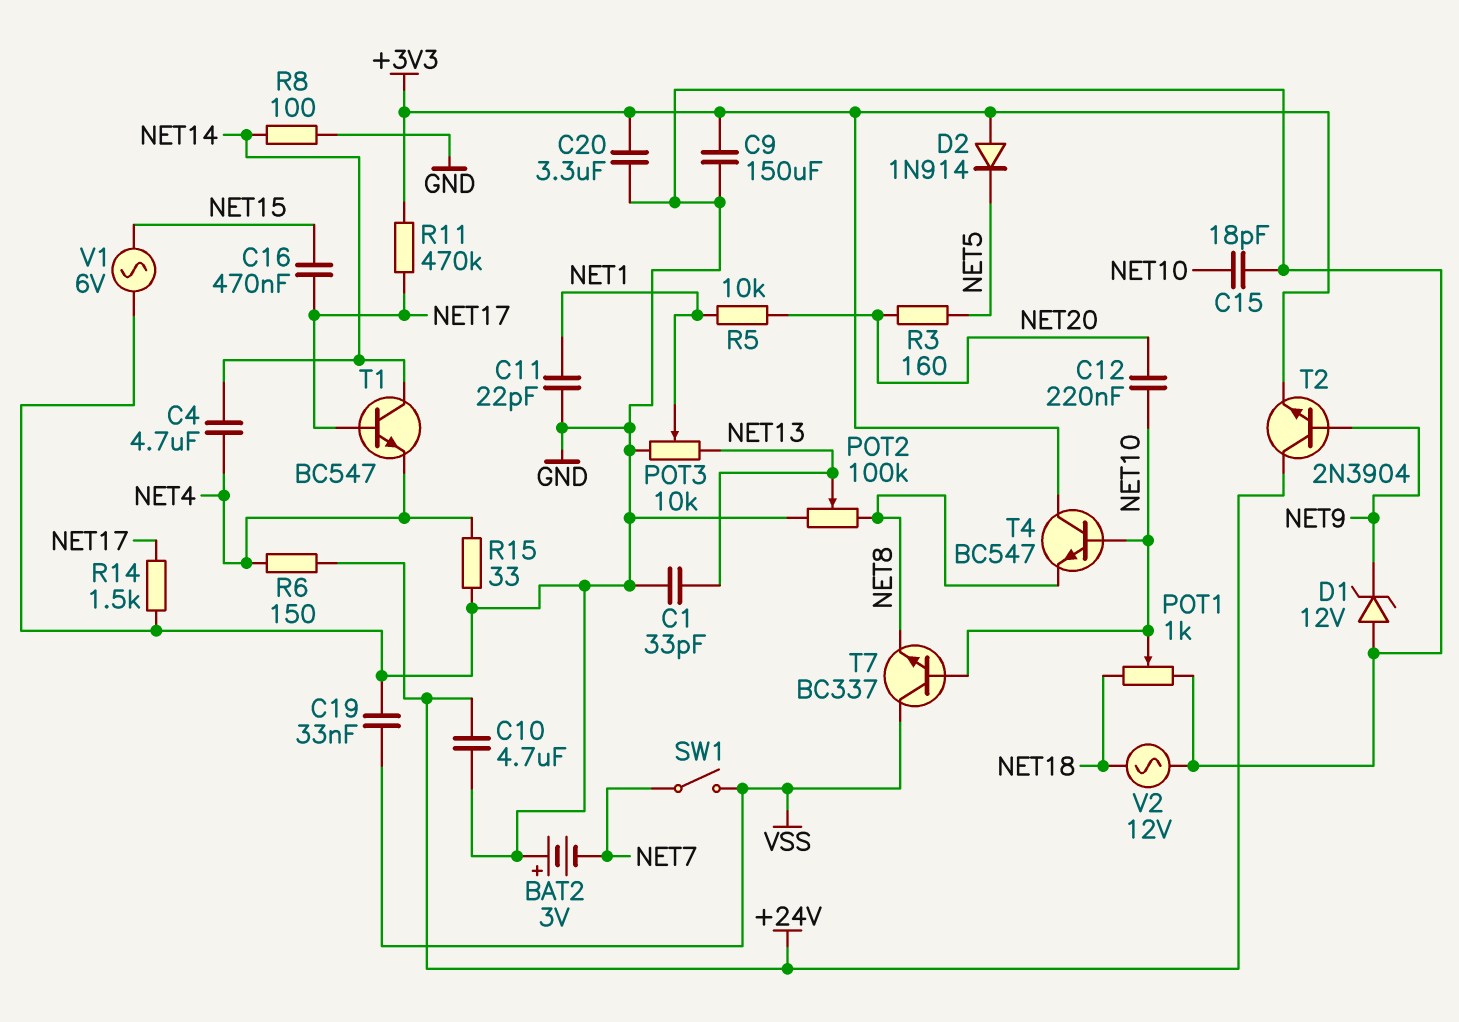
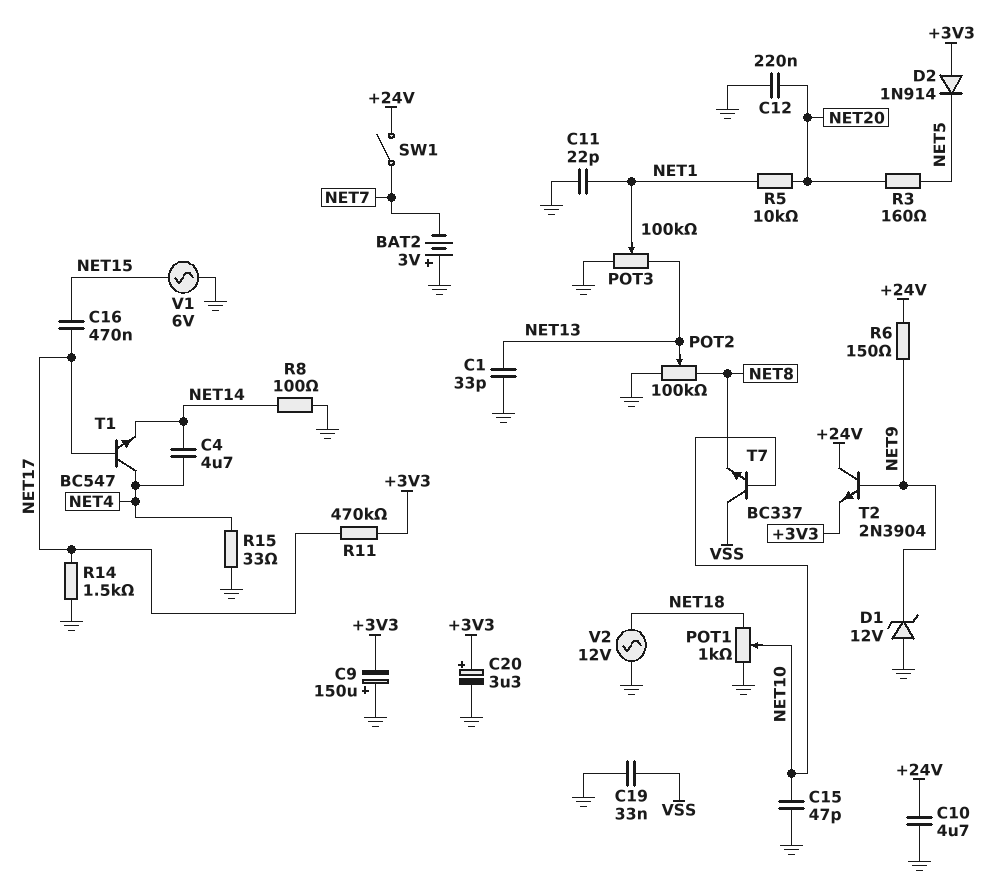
C9: 150uF (+3V3, GND) -> 150uF (plus GND, minus +3V3)
C12: 220nF (NET10, NET20) -> 220nF (GND, NET20)
C15: 18pF (GND, NET10) -> 47pF (GND, NET10)
C20: 3.3uF (+3V3, GND) -> 3.3uF (plus +3V3, minus GND)
POT3: 10k (GND, NET13, wiper NET1) -> 100k (GND, NET13, wiper NET1)
R6: 150 (+24V, NET4) -> 150 (+24V, NET9)
SW1: switch (NET7, VSS) -> switch (+24V, NET7)
T1: NPN BC547 (B NET17, C NET14, E NET4) -> NPN BC547 (B NET17, C NET4, E NET14)
T4: NPN BC547 (B NET10, C +3V3, E NET8) -> none

